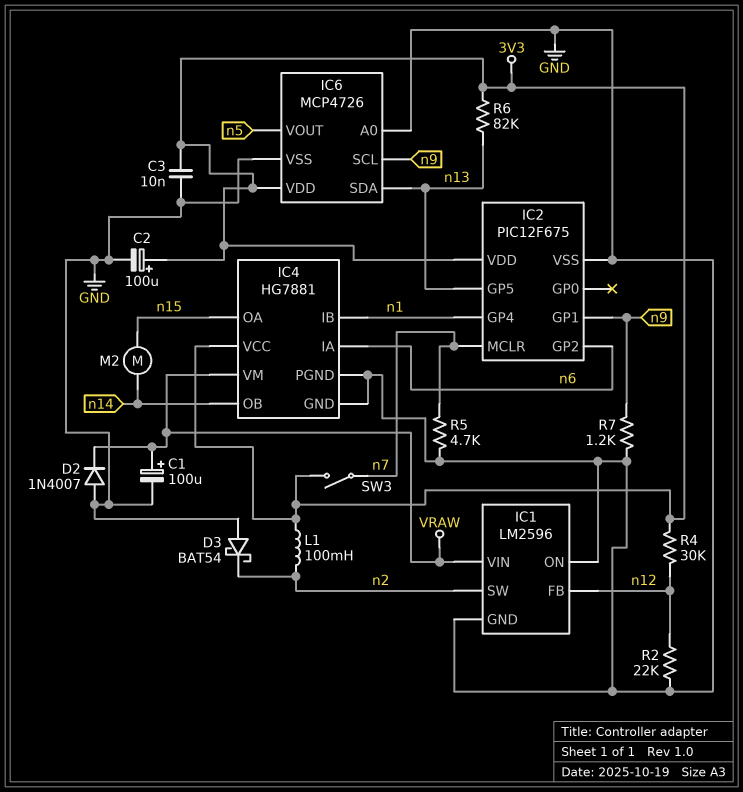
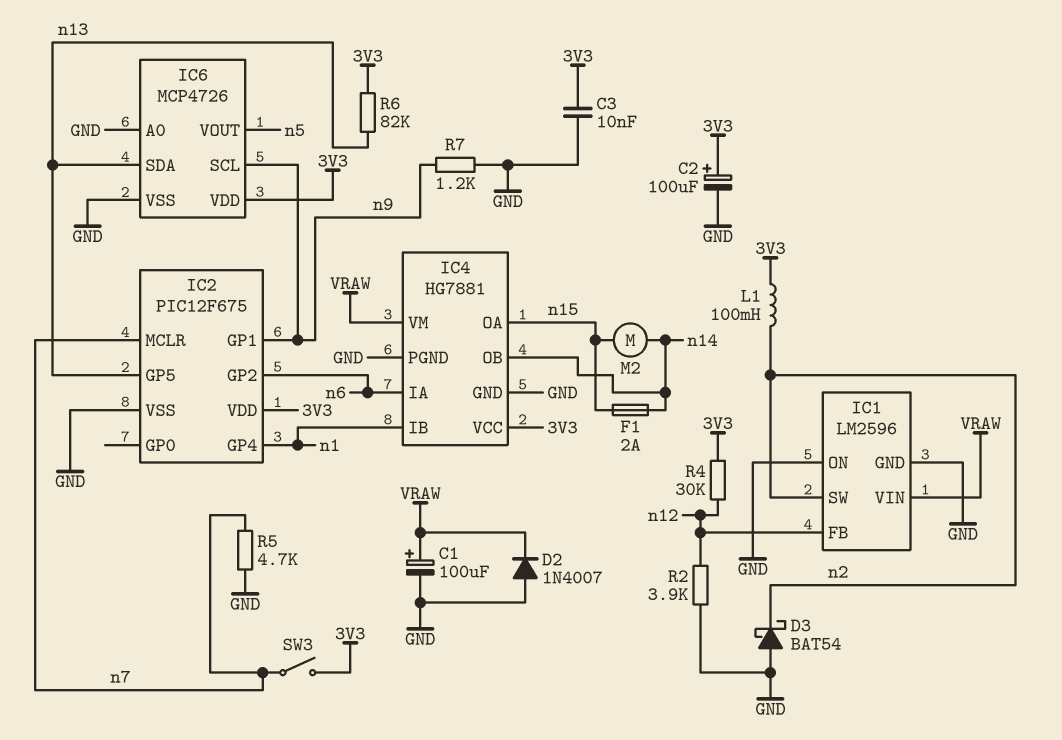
F1: none -> 2A (n14, n15)
R2: 22k (GND, n12) -> 3.9k (GND, n12)

